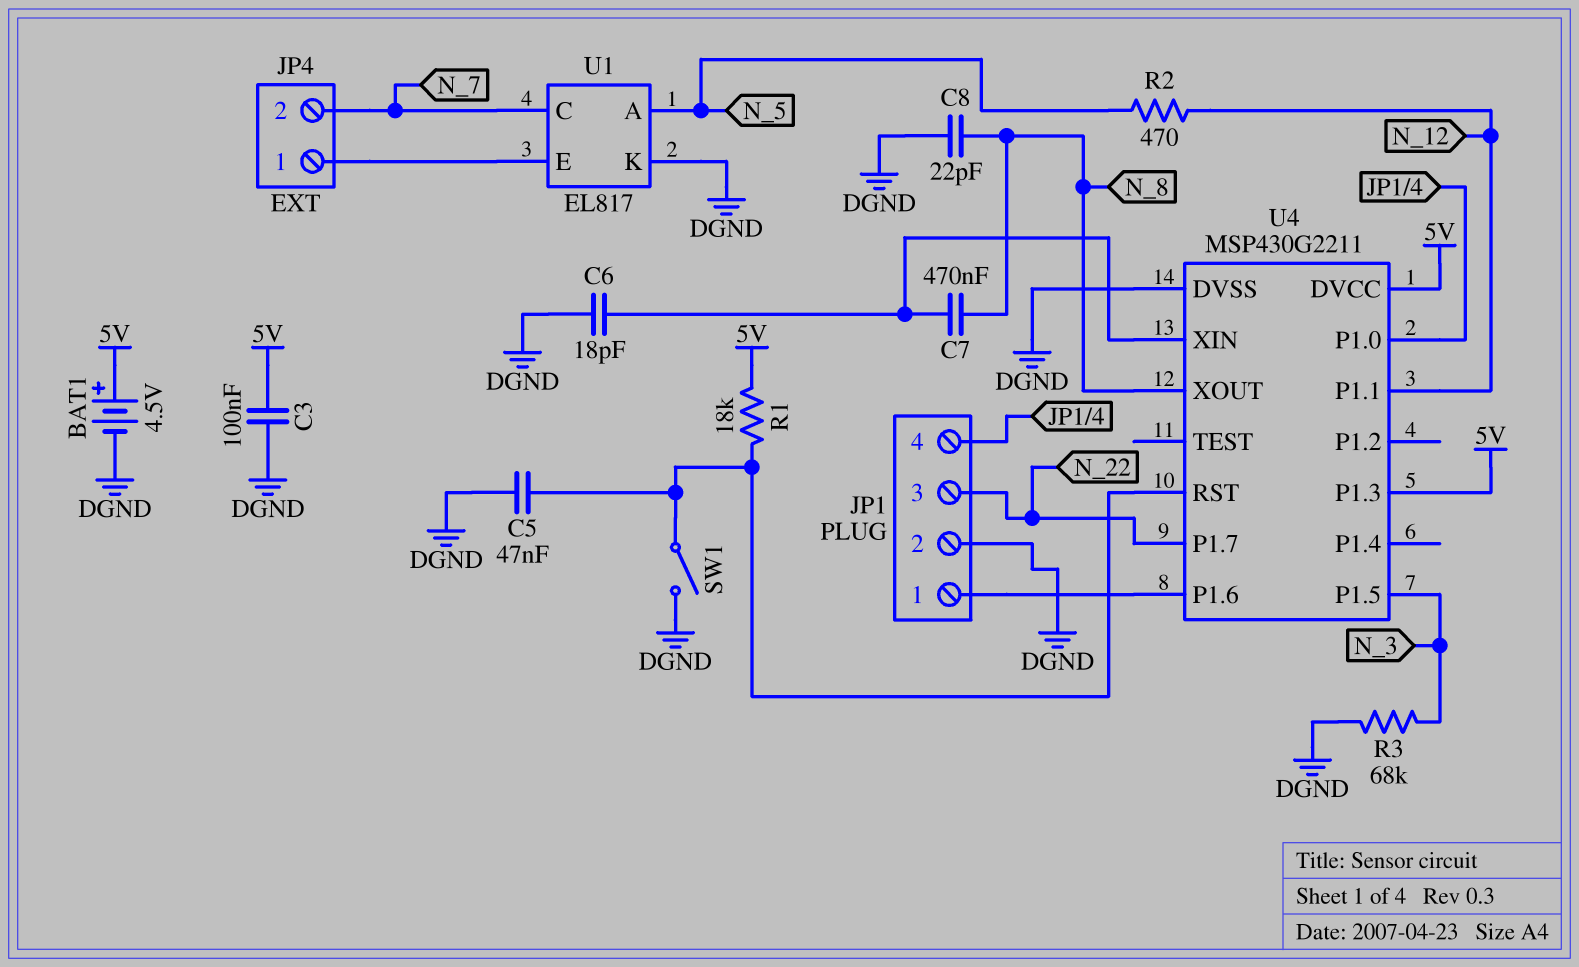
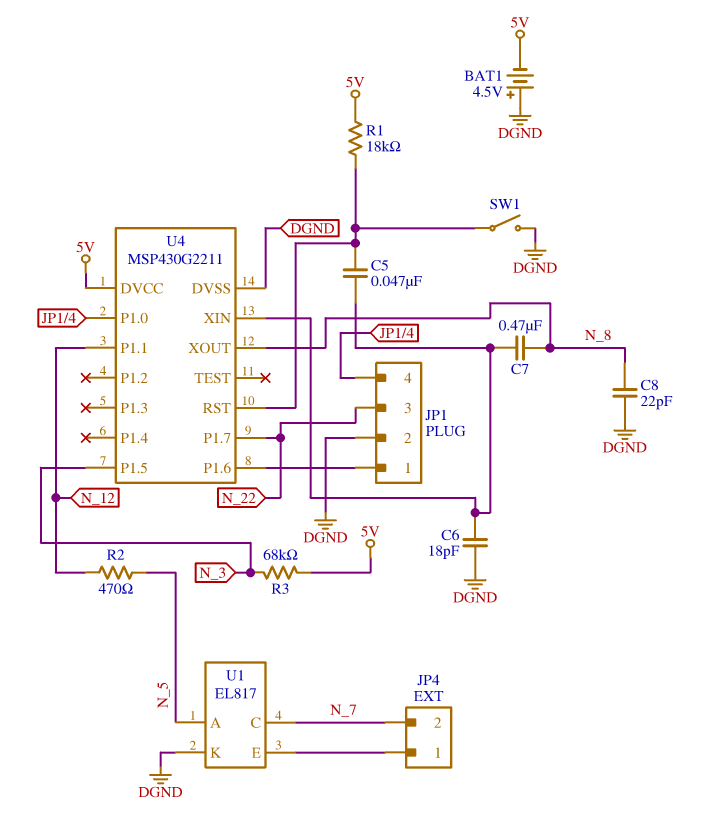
BAT1: 4.5V (plus 5V, minus DGND) -> 4.5V (plus DGND, minus 5V)
C3: 100nF (5V, DGND) -> none
C5: 47nF (DGND, U4/RST) -> 47nF (U4/RST, U4/XIN)
R3: 68k (DGND, N_3) -> 68k (5V, N_3)
U4 pin P1.3: 5V -> none

